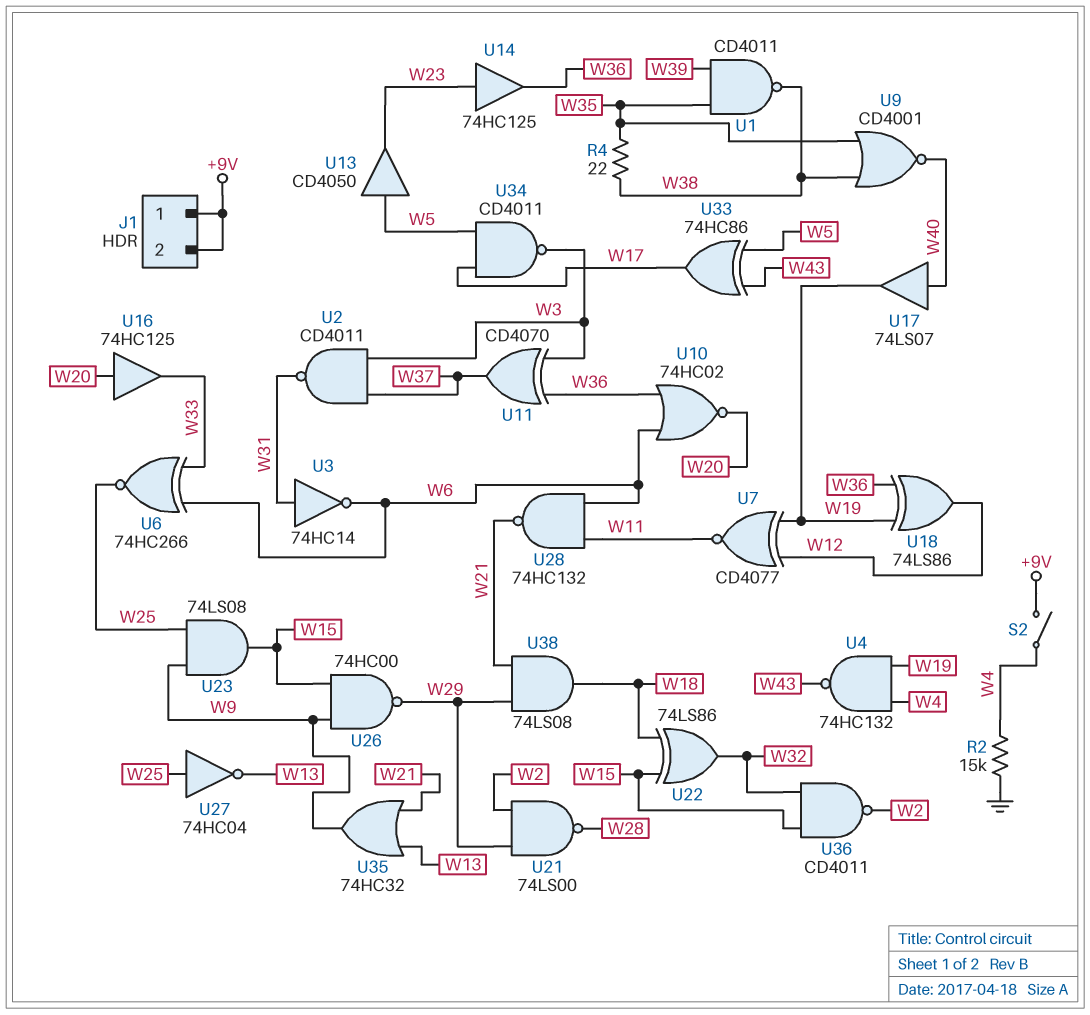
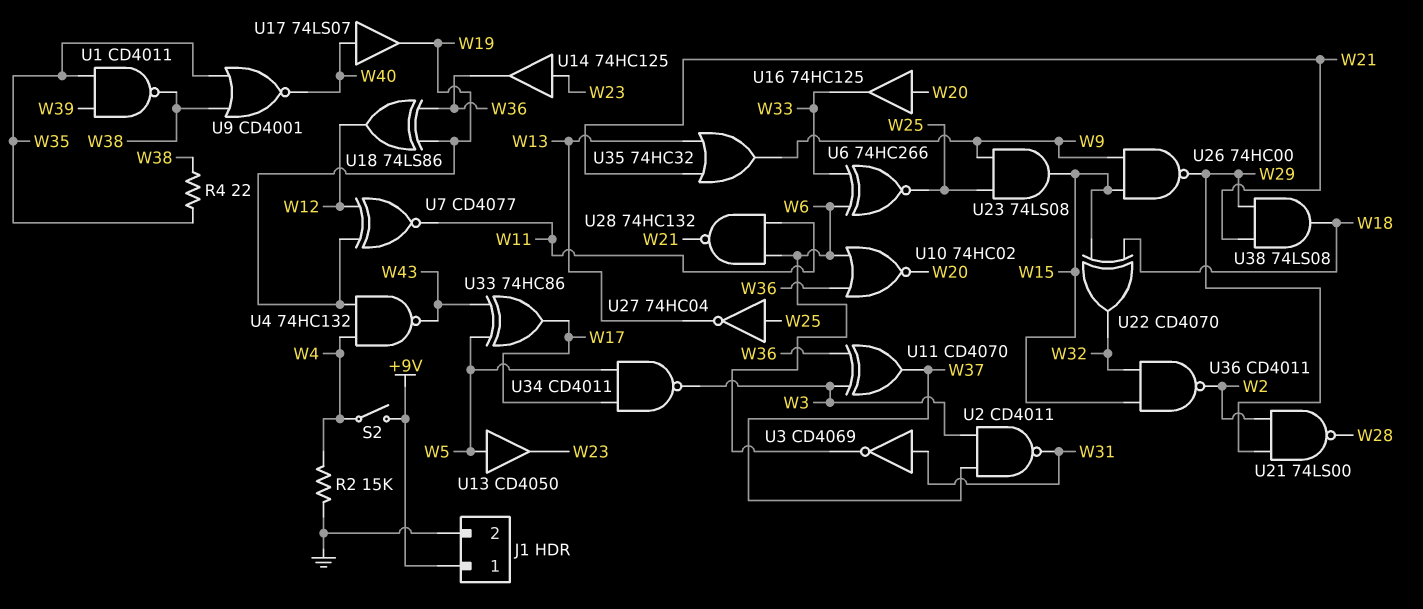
J1 pin 2: +9V -> GND
U3: NOT 74HC14 (in W31, out W6) -> NOT CD4069 (in W31, out W6)
U22: XOR 74LS86 (in W15, in W18, out W32) -> XOR CD4070 (in W15, in W18, out W32)

